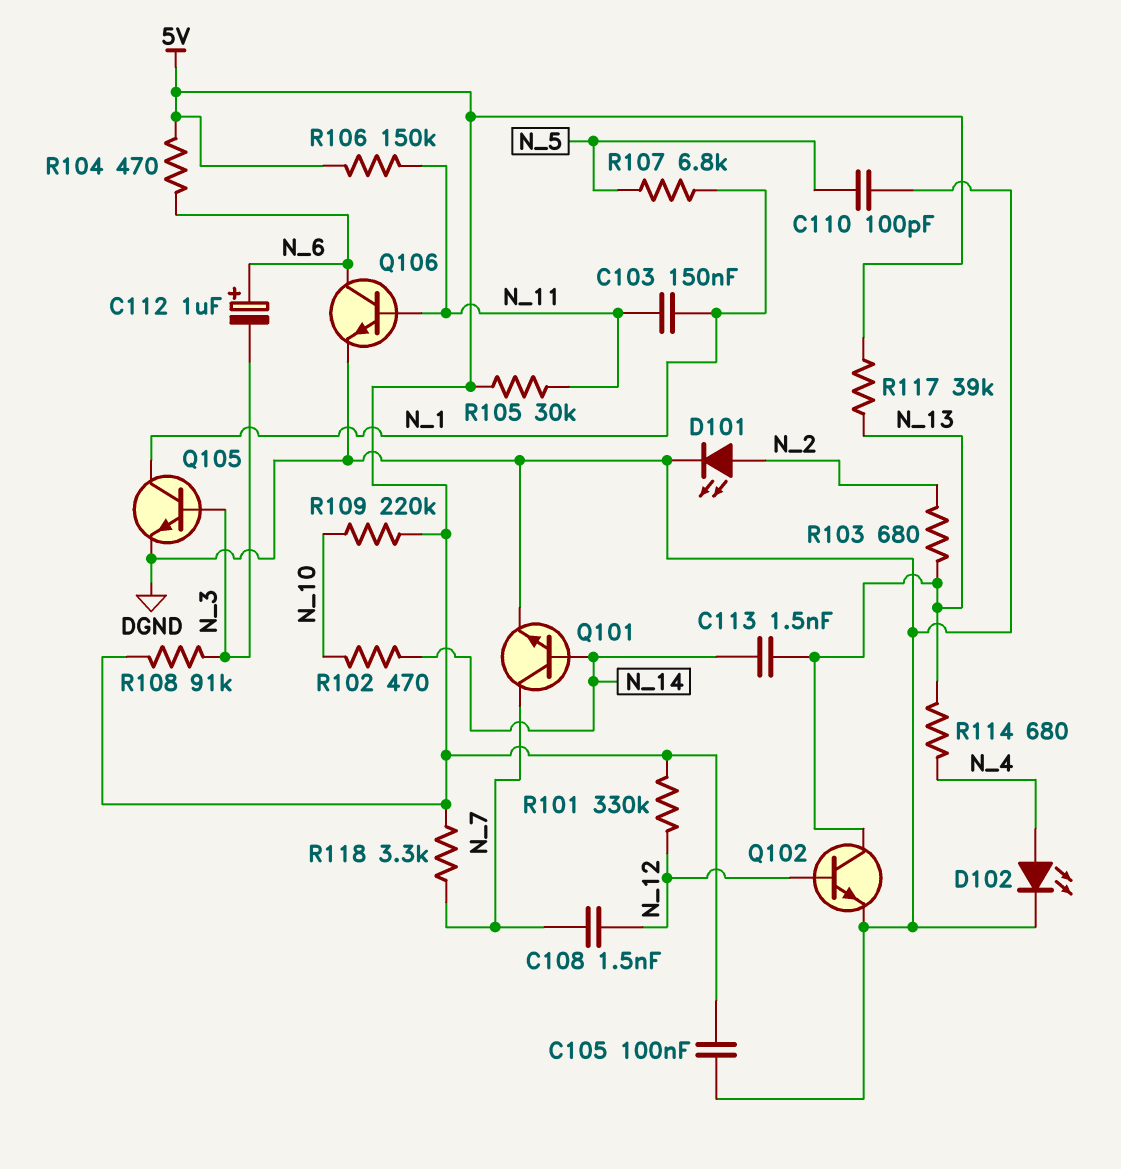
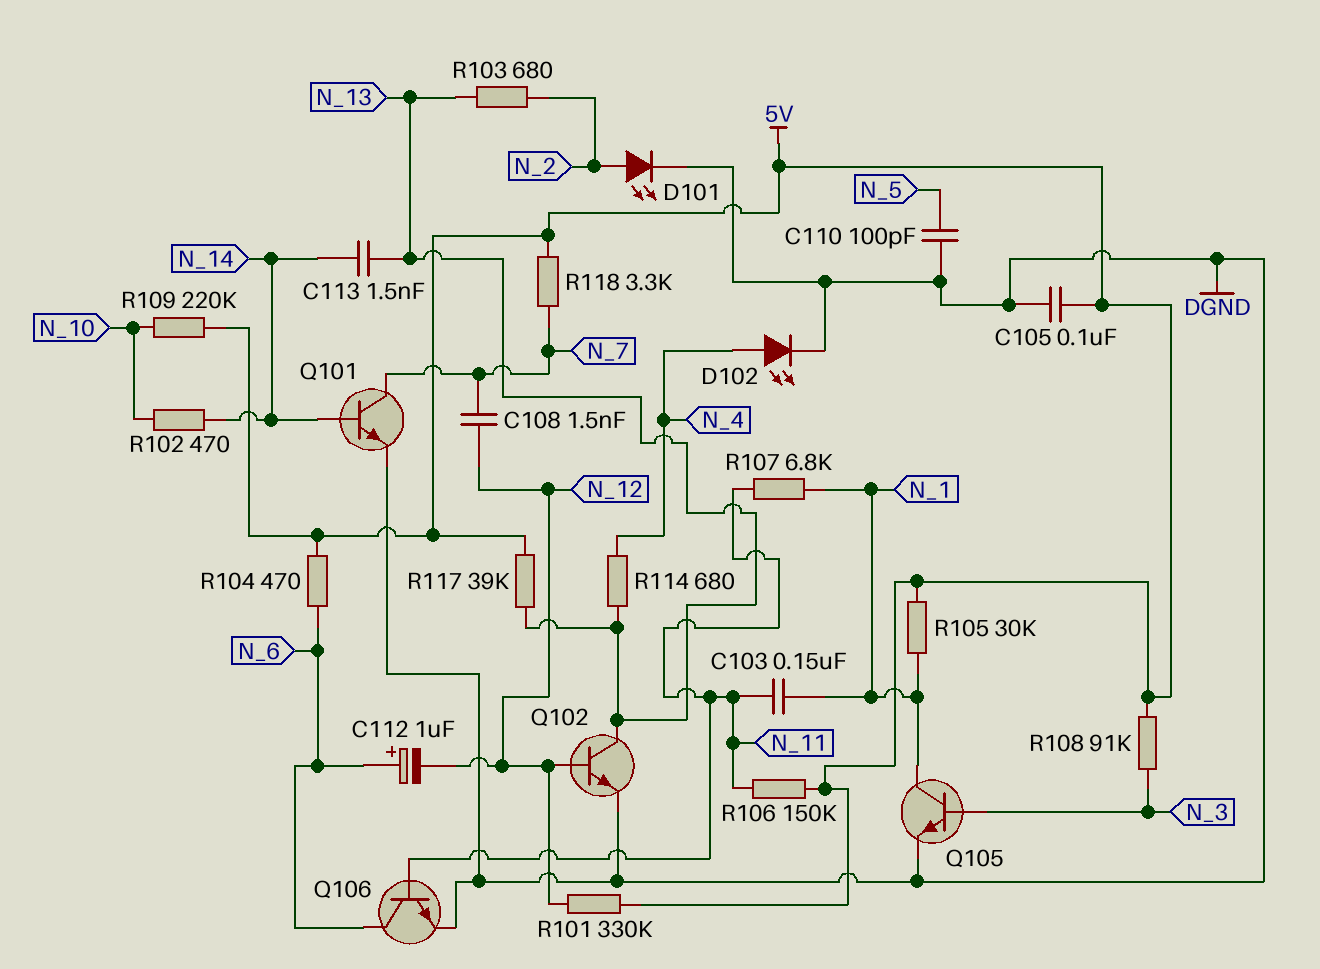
C112: 1uF (plus N_6, minus N_3) -> 1uF (plus N_6, minus N_12)
R105: 30k (5V, N_11) -> 30k (5V, N_1)
R107: 6.8k (N_1, N_5) -> 6.8k (N_1, N_11)

